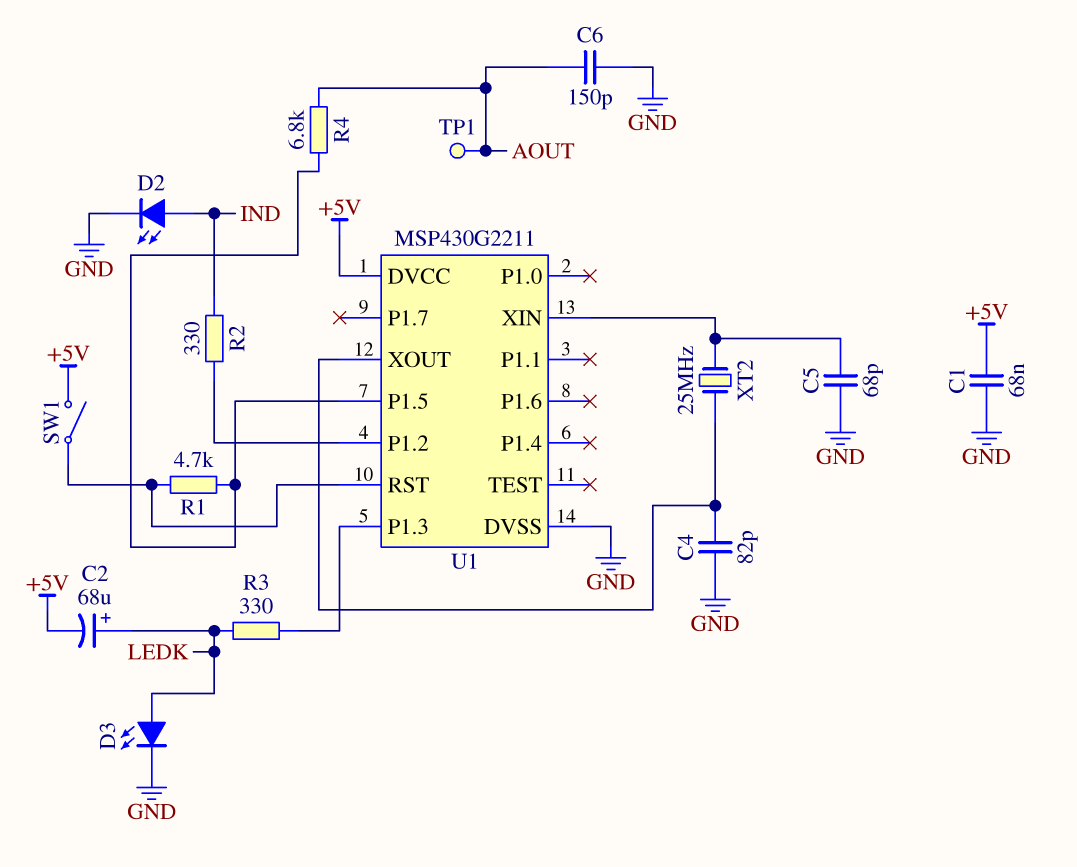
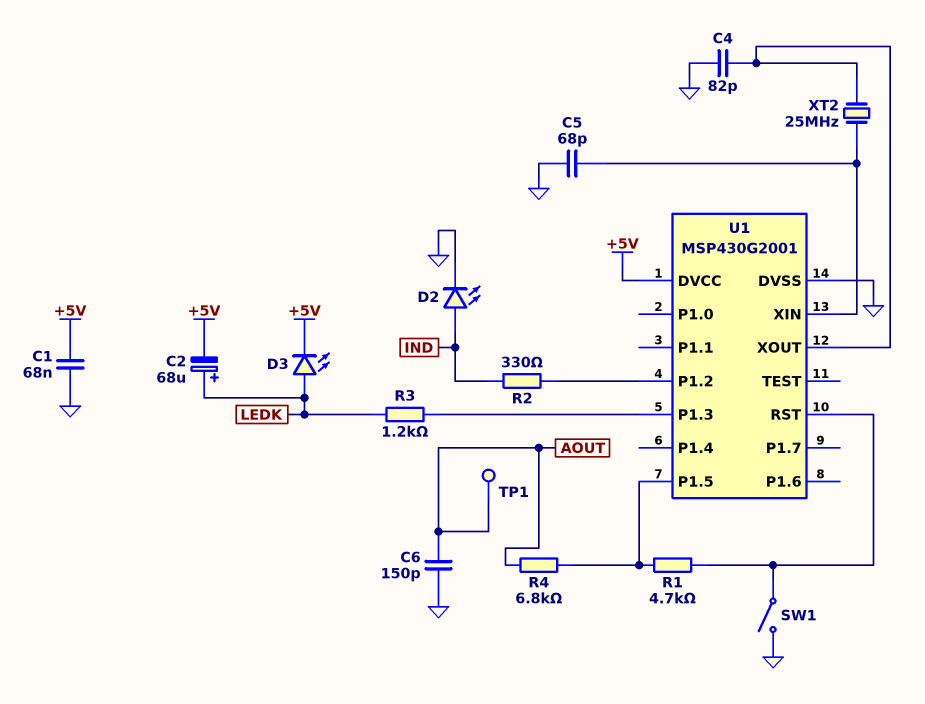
D3: LED (A LEDK, K GND) -> LED (A LEDK, K +5V)
R3: 330 (LEDK, U1/P1.3) -> 1.2k (LEDK, U1/P1.3)
SW1: switch (+5V, U1/RST) -> switch (GND, U1/RST)
U1: MSP430G2211 -> MSP430G2001

